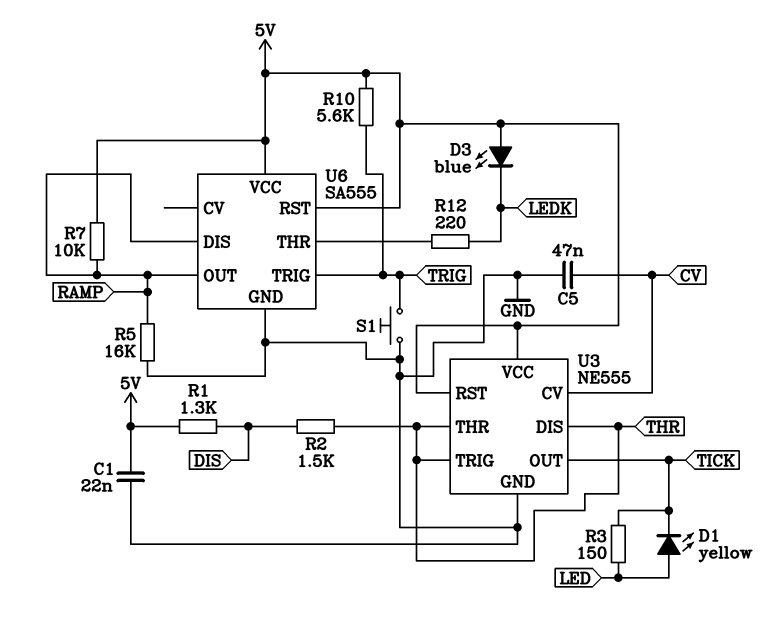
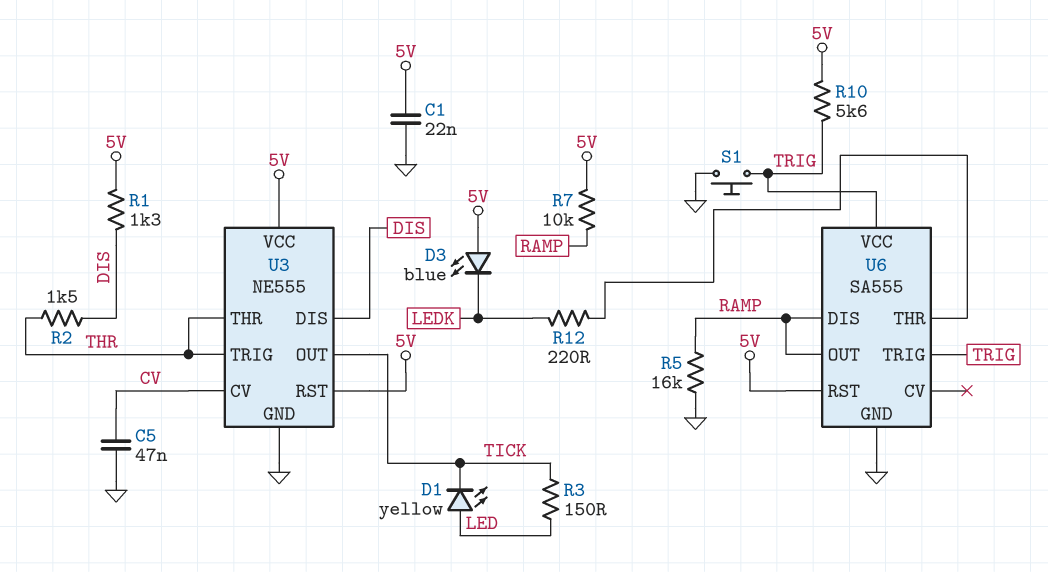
U3 pin DIS: THR -> DIS
U6 pin VCC: 5V -> TRIG

